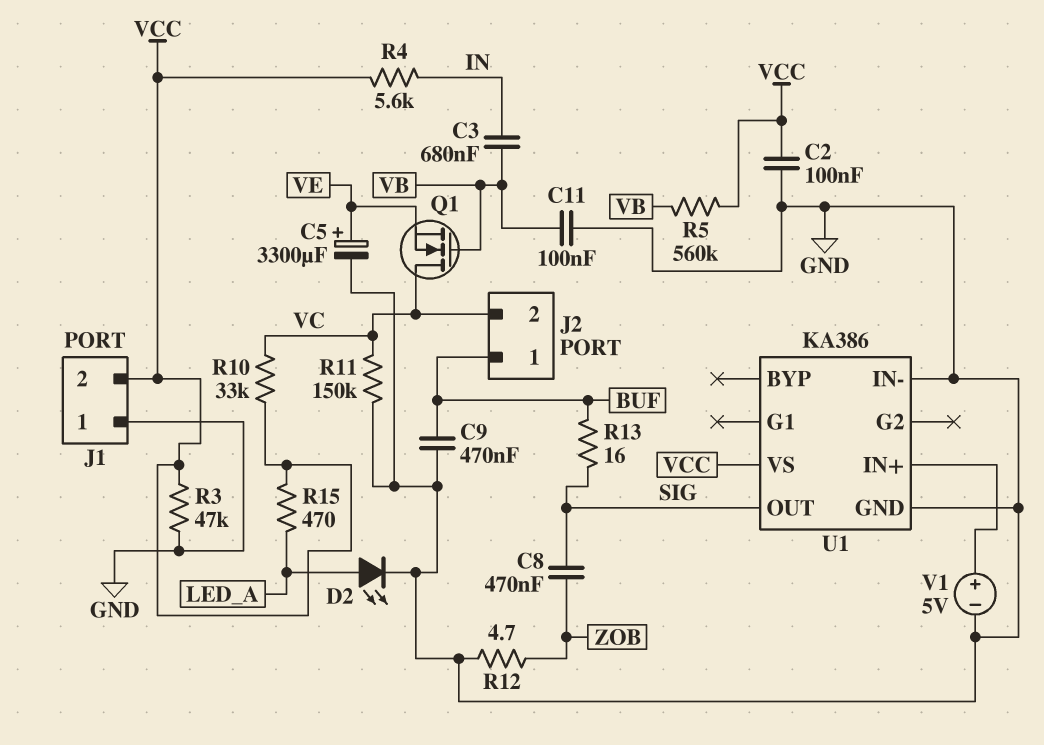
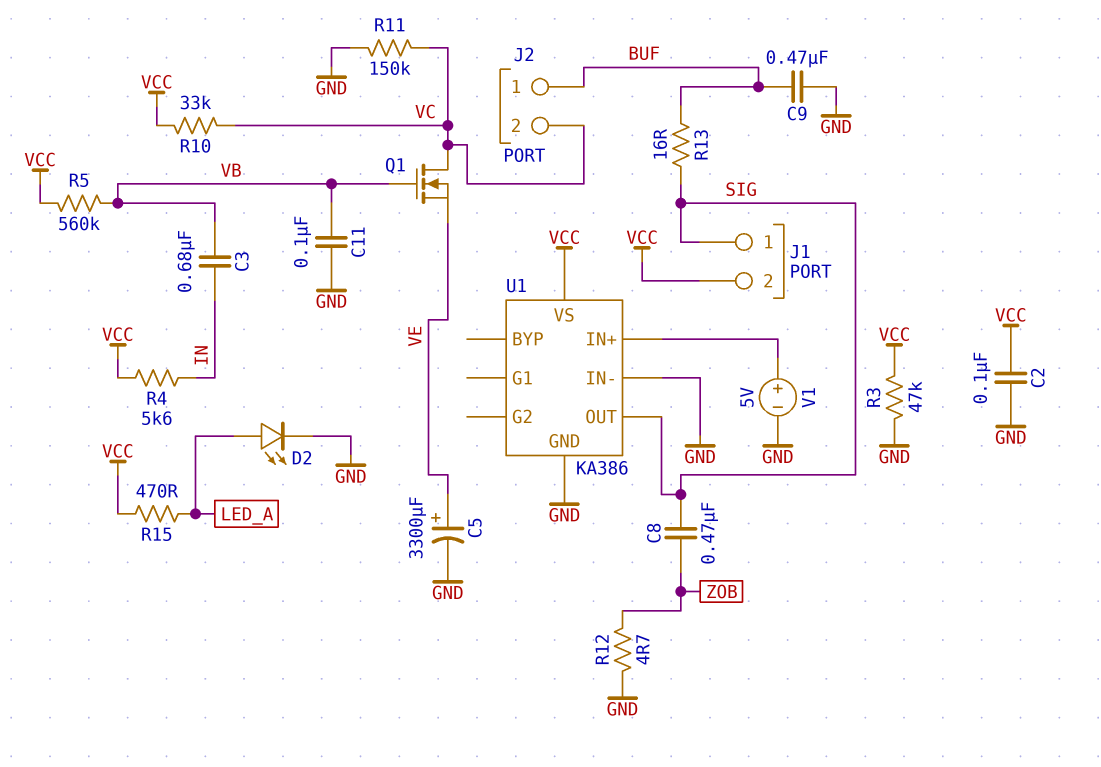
J1 pin 1: GND -> SIG

